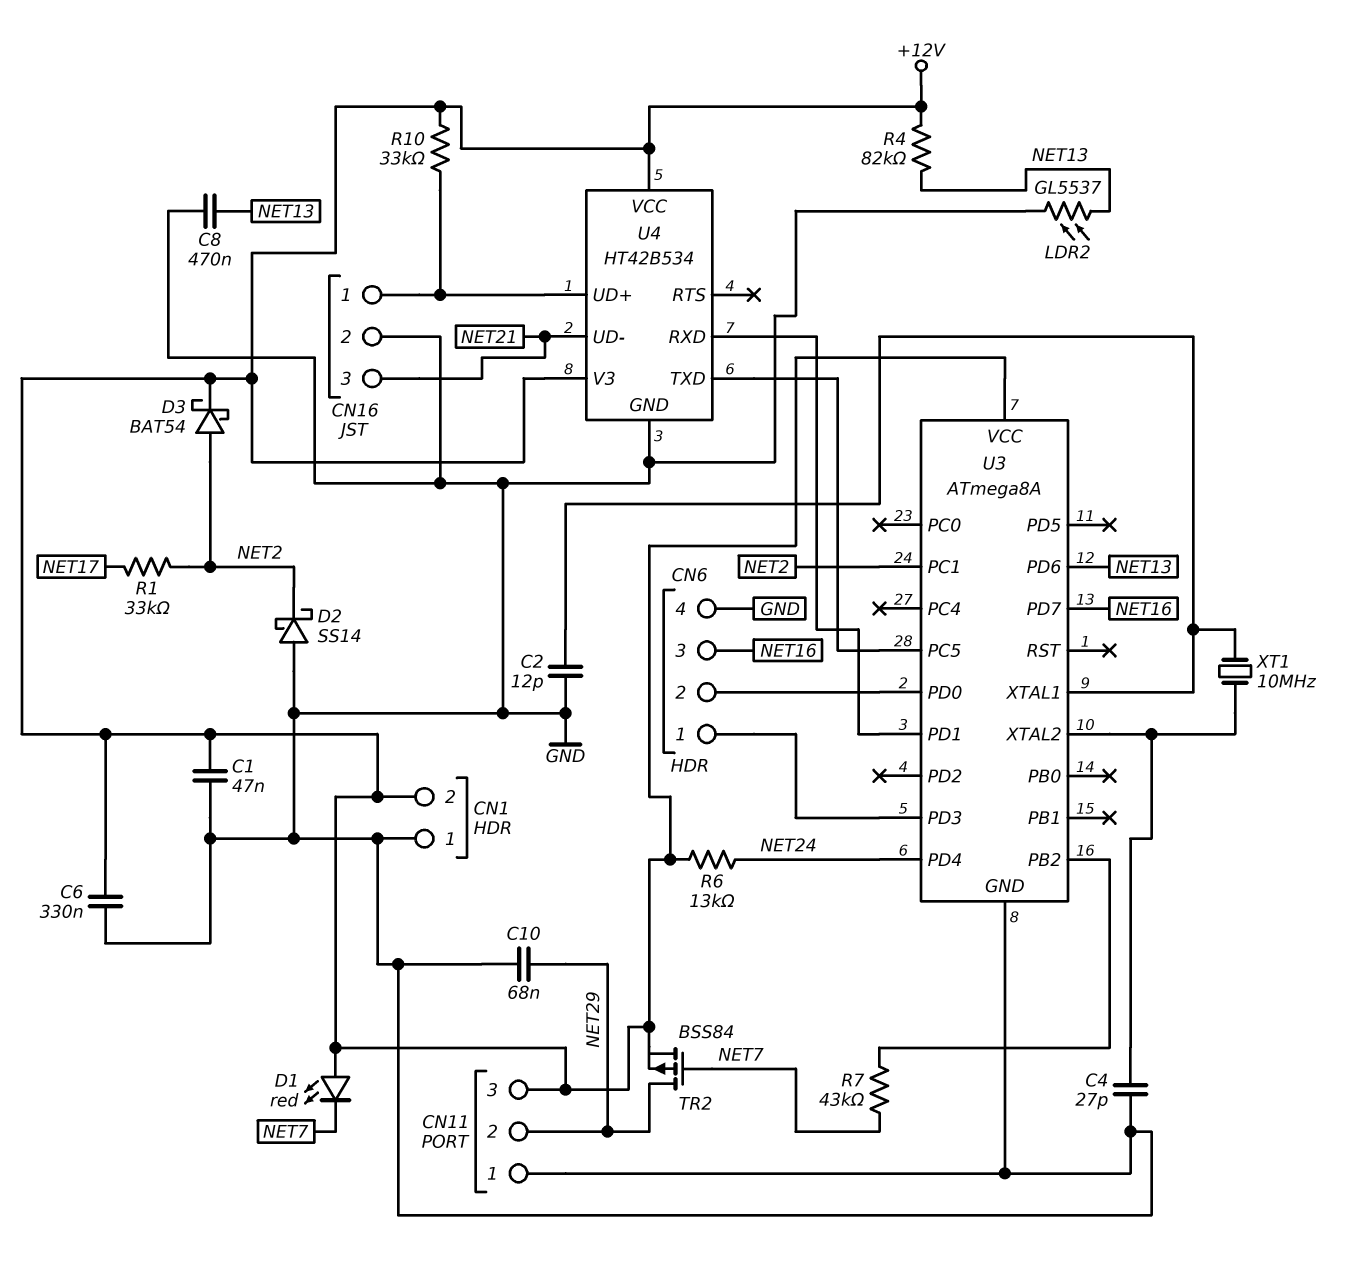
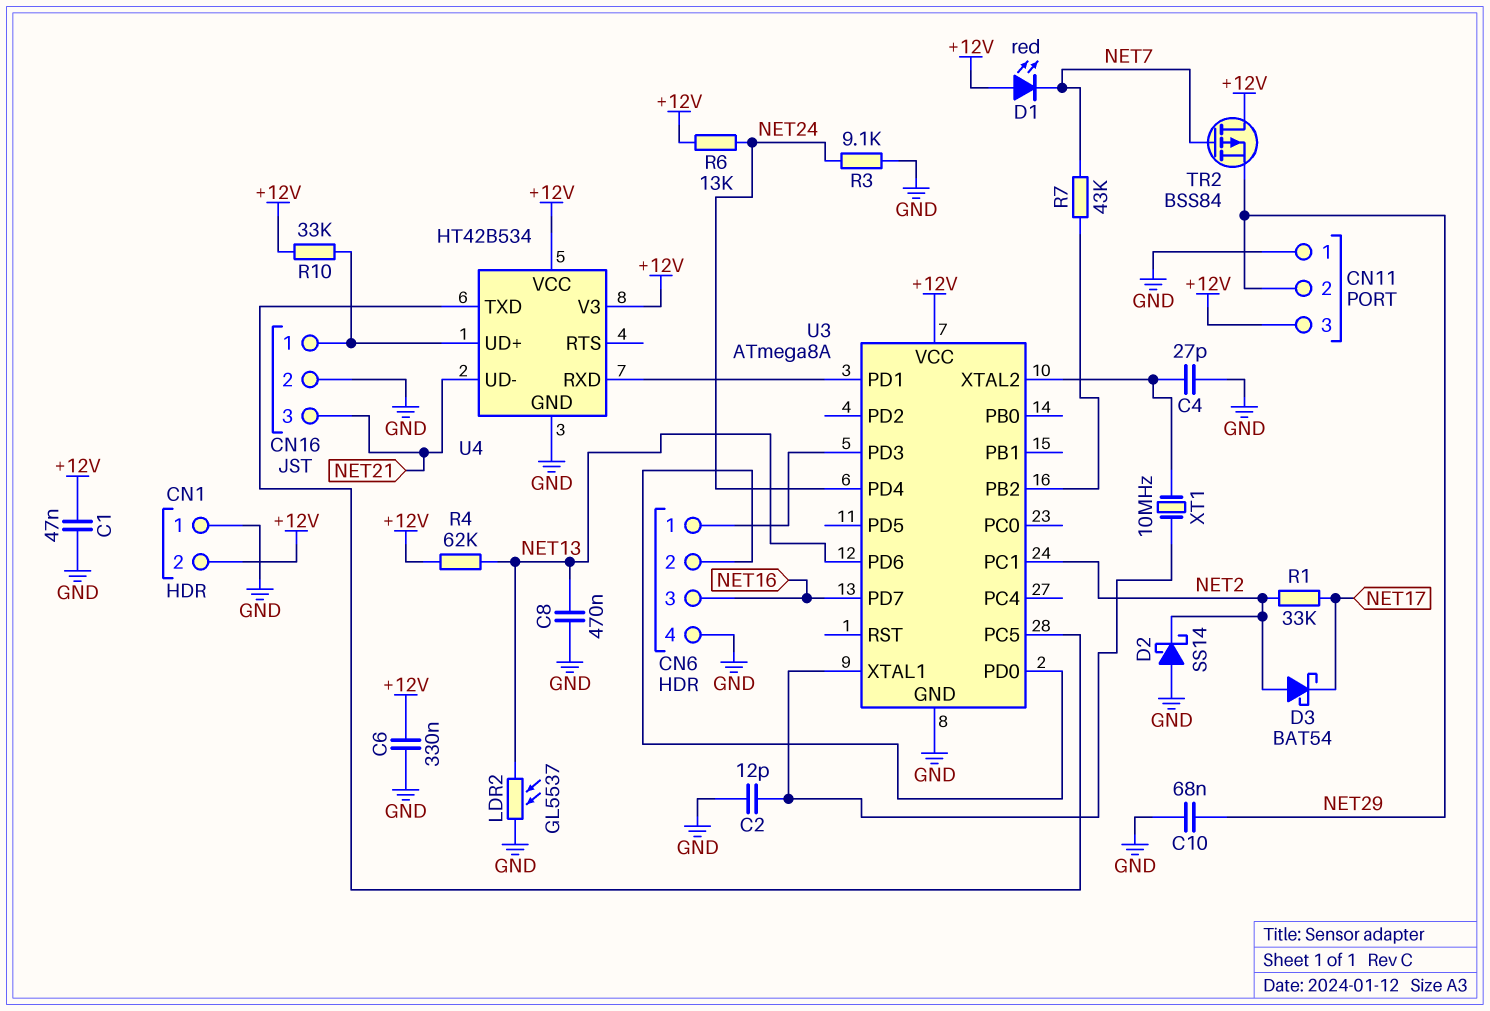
D3: schottky BAT54 (A NET2, K +12V) -> schottky BAT54 (A NET2, K NET17)
R3: none -> 9.1k (GND, NET24)
R4: 82k (+12V, NET13) -> 62k (+12V, NET13)
TR2: PMOS BSS84 (G NET7, D NET29, S +12V) -> PMOS BSS84 (G NET7, D +12V, S NET29)

